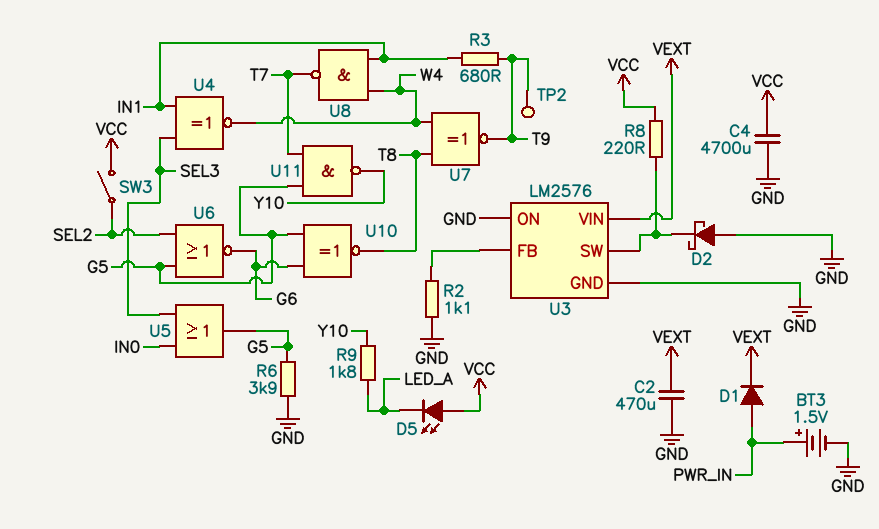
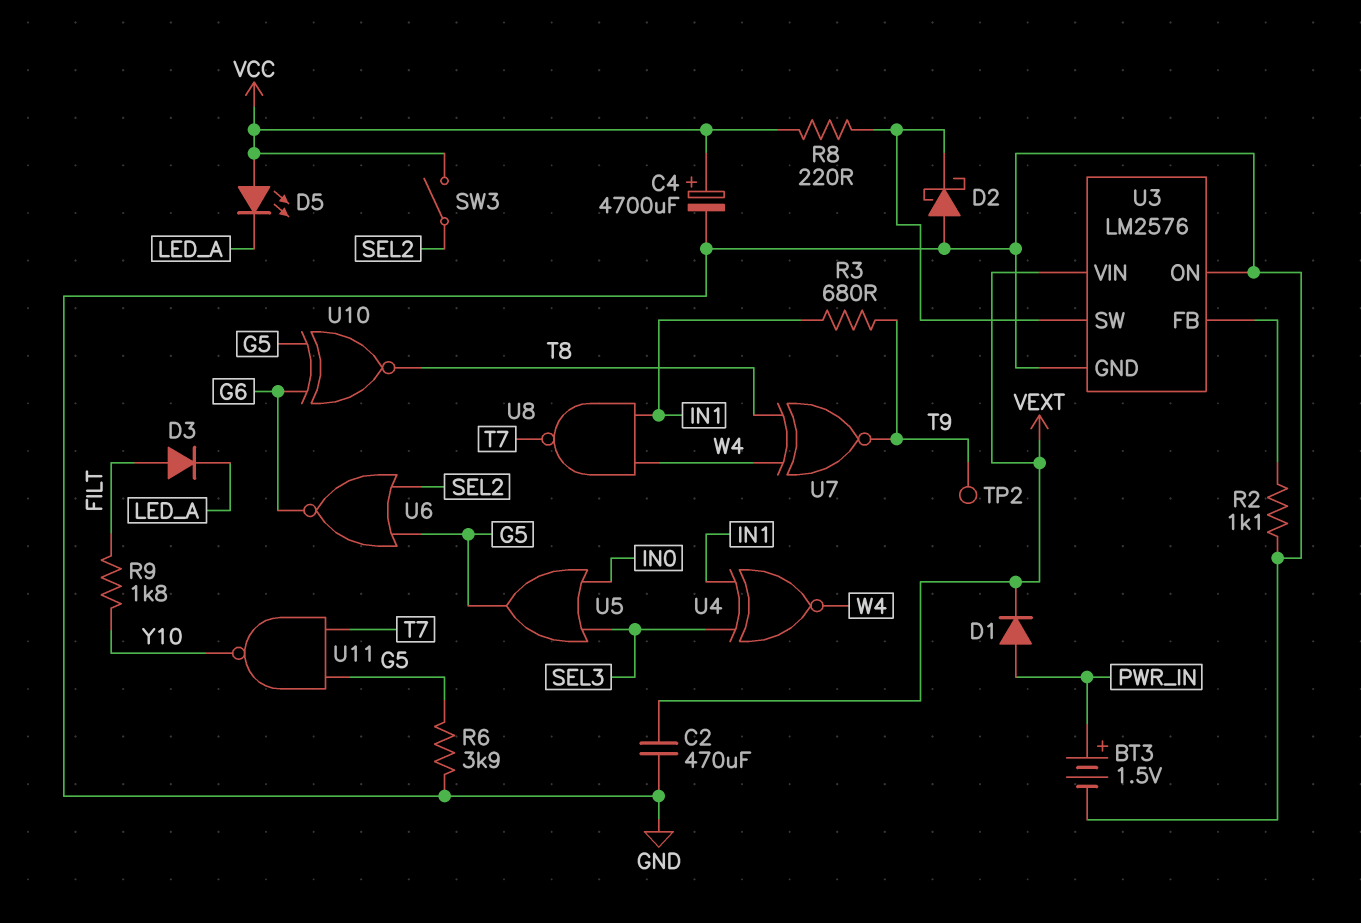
C4: 4700uF (GND, VCC) -> 4700uF (plus VCC, minus GND)
D3: none -> diode (A FILT, K LED_A)
R9: 1.8k (LED_A, Y10) -> 1.8k (FILT, Y10)

